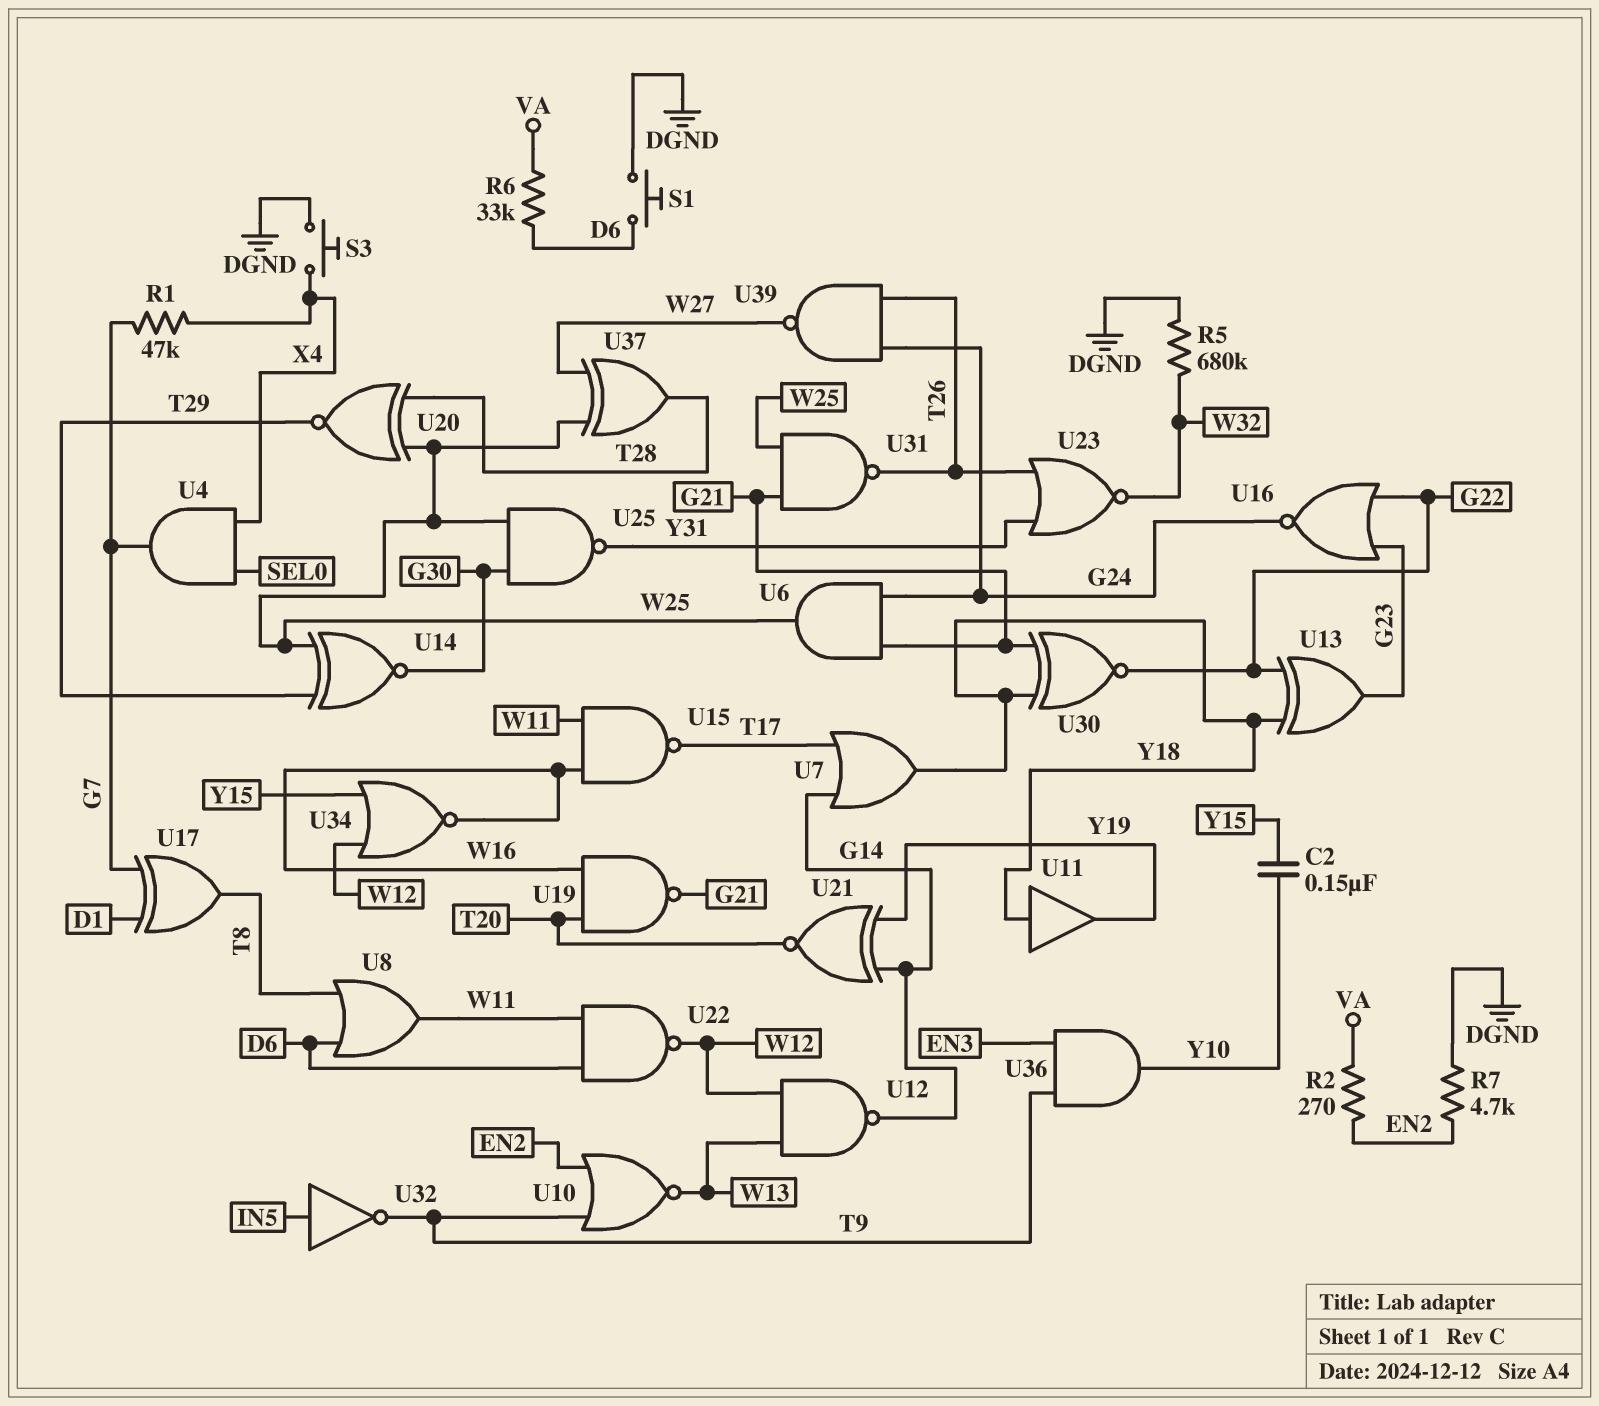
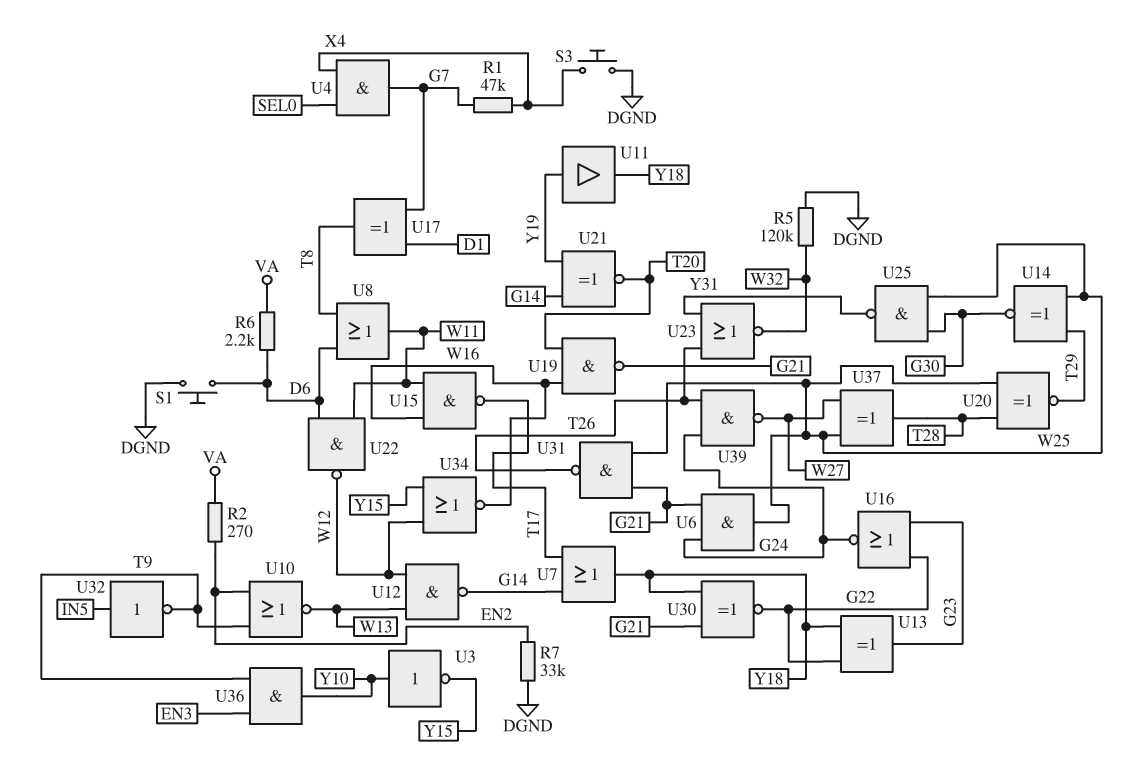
C2: 150nF (Y10, Y15) -> none
R5: 680k (DGND, W32) -> 120k (DGND, W32)
R6: 33k (D6, VA) -> 2.2k (D6, VA)
R7: 4.7k (DGND, EN2) -> 33k (DGND, EN2)
U3: none -> NOT (in Y10, out Y15)
U11: buffer (in Y18, out Y19) -> buffer (in Y19, out Y18)

